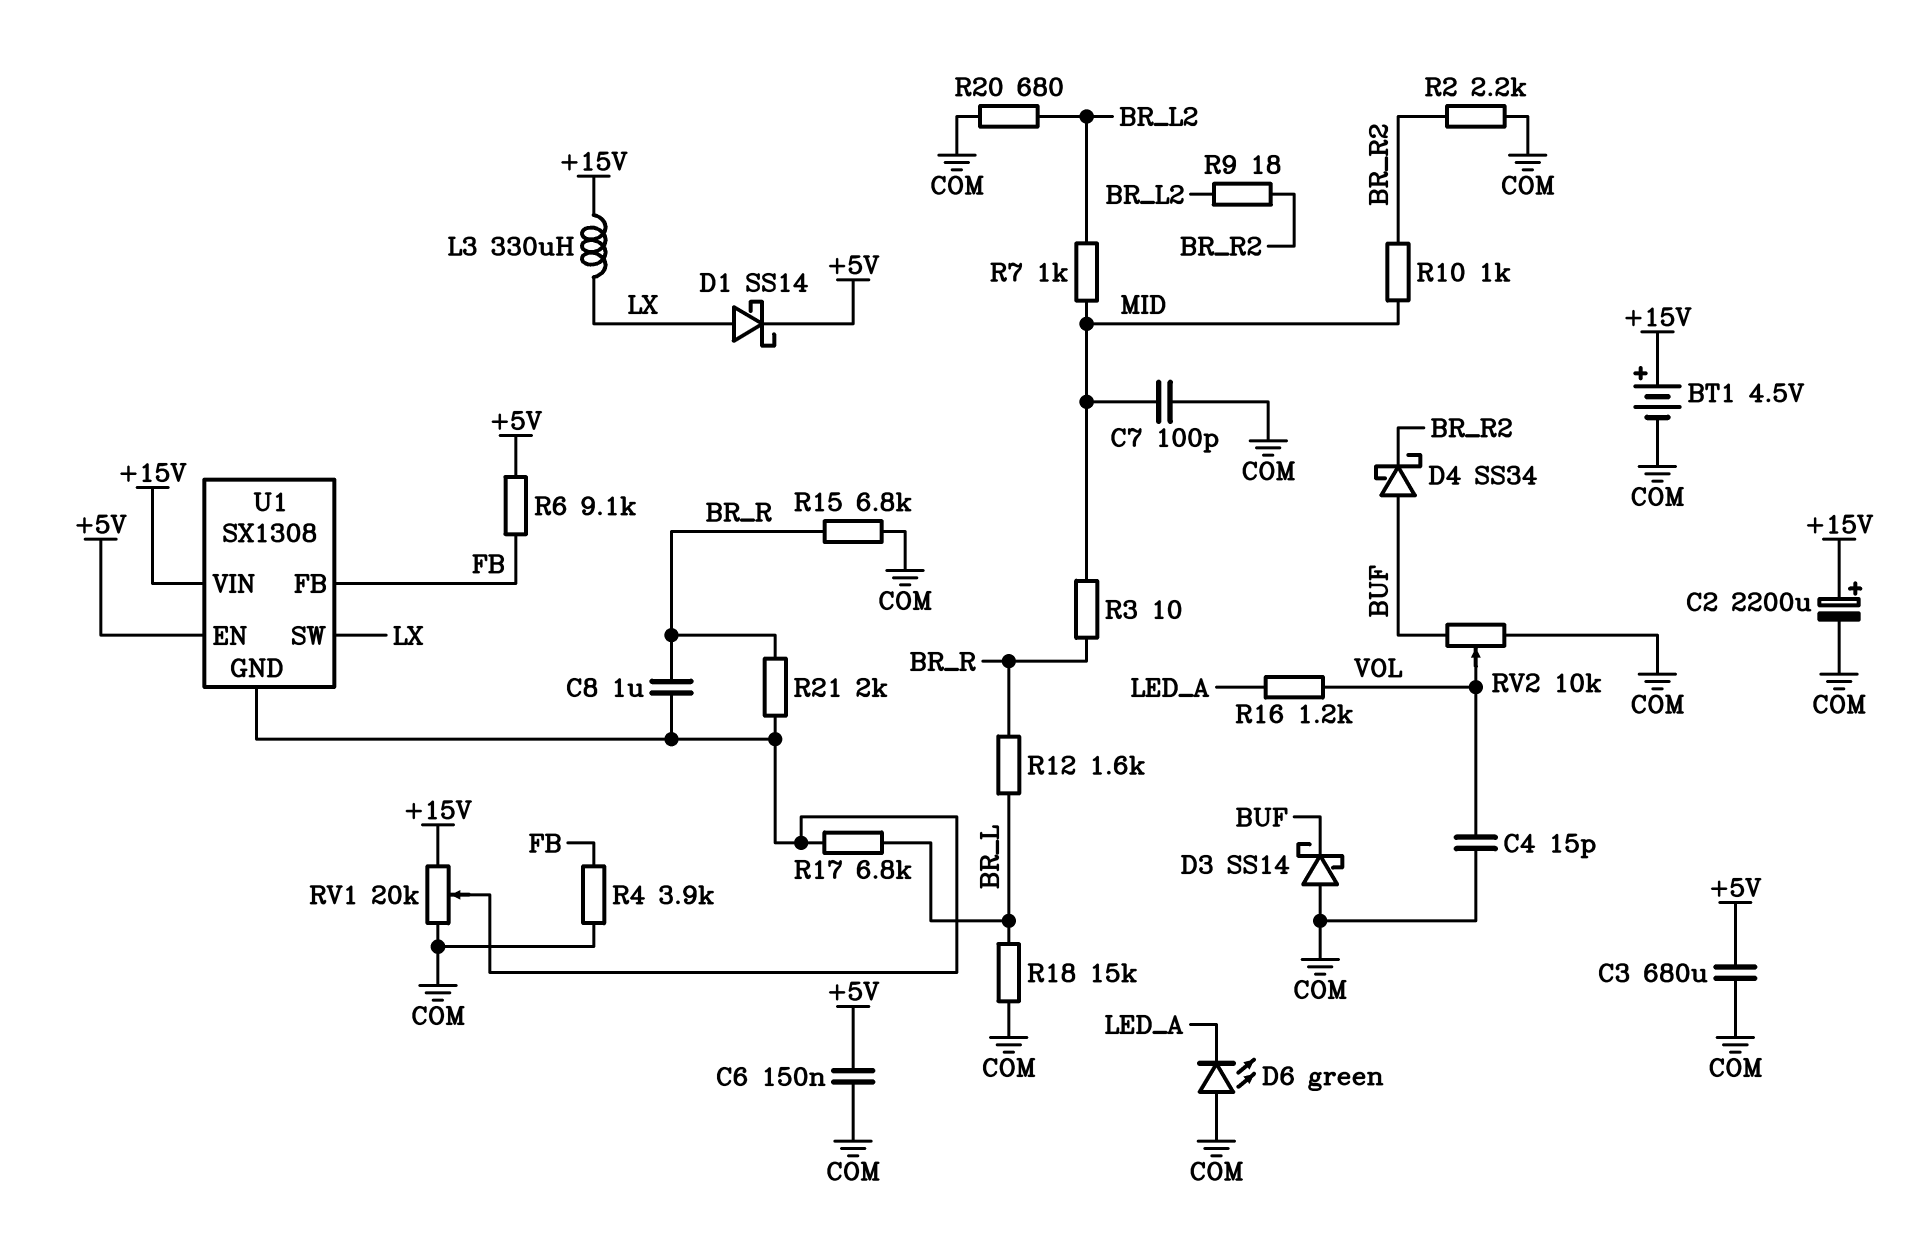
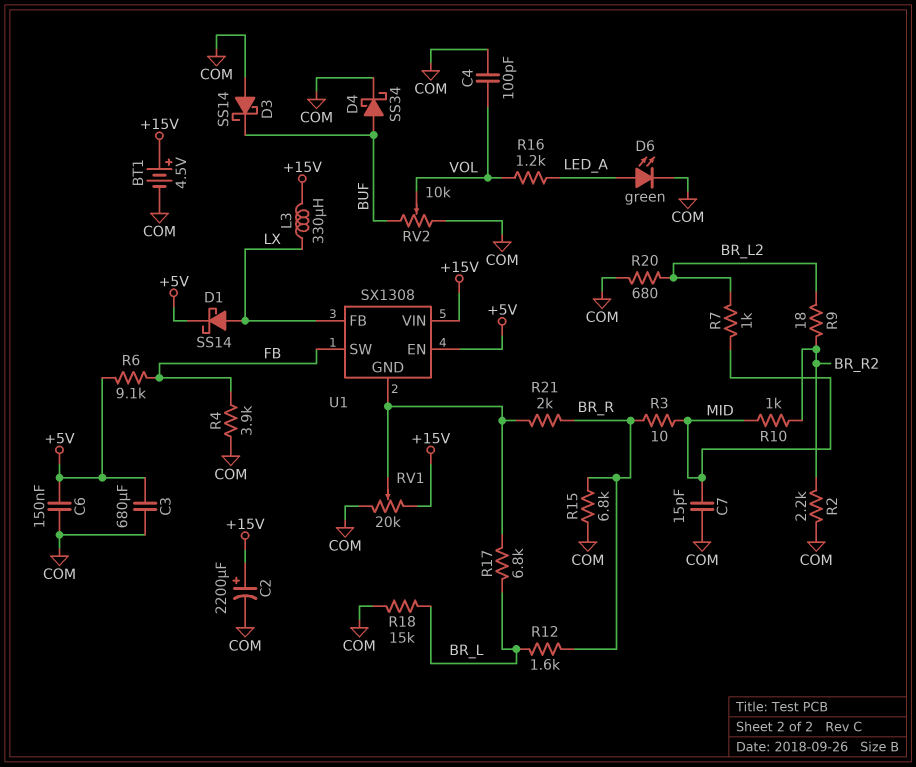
C4: 15pF (COM, VOL) -> 100pF (COM, VOL)
C7: 100pF (COM, MID) -> 15pF (COM, MID)
C8: 1uF (BR_R, U1/GND) -> none
D4: schottky SS34 (A BUF, K BR_R2) -> schottky SS34 (A BUF, K COM)
D6: LED green (A COM, K LED_A) -> LED green (A LED_A, K COM)
U1 pin FB: FB -> LX
U1 pin SW: LX -> FB

